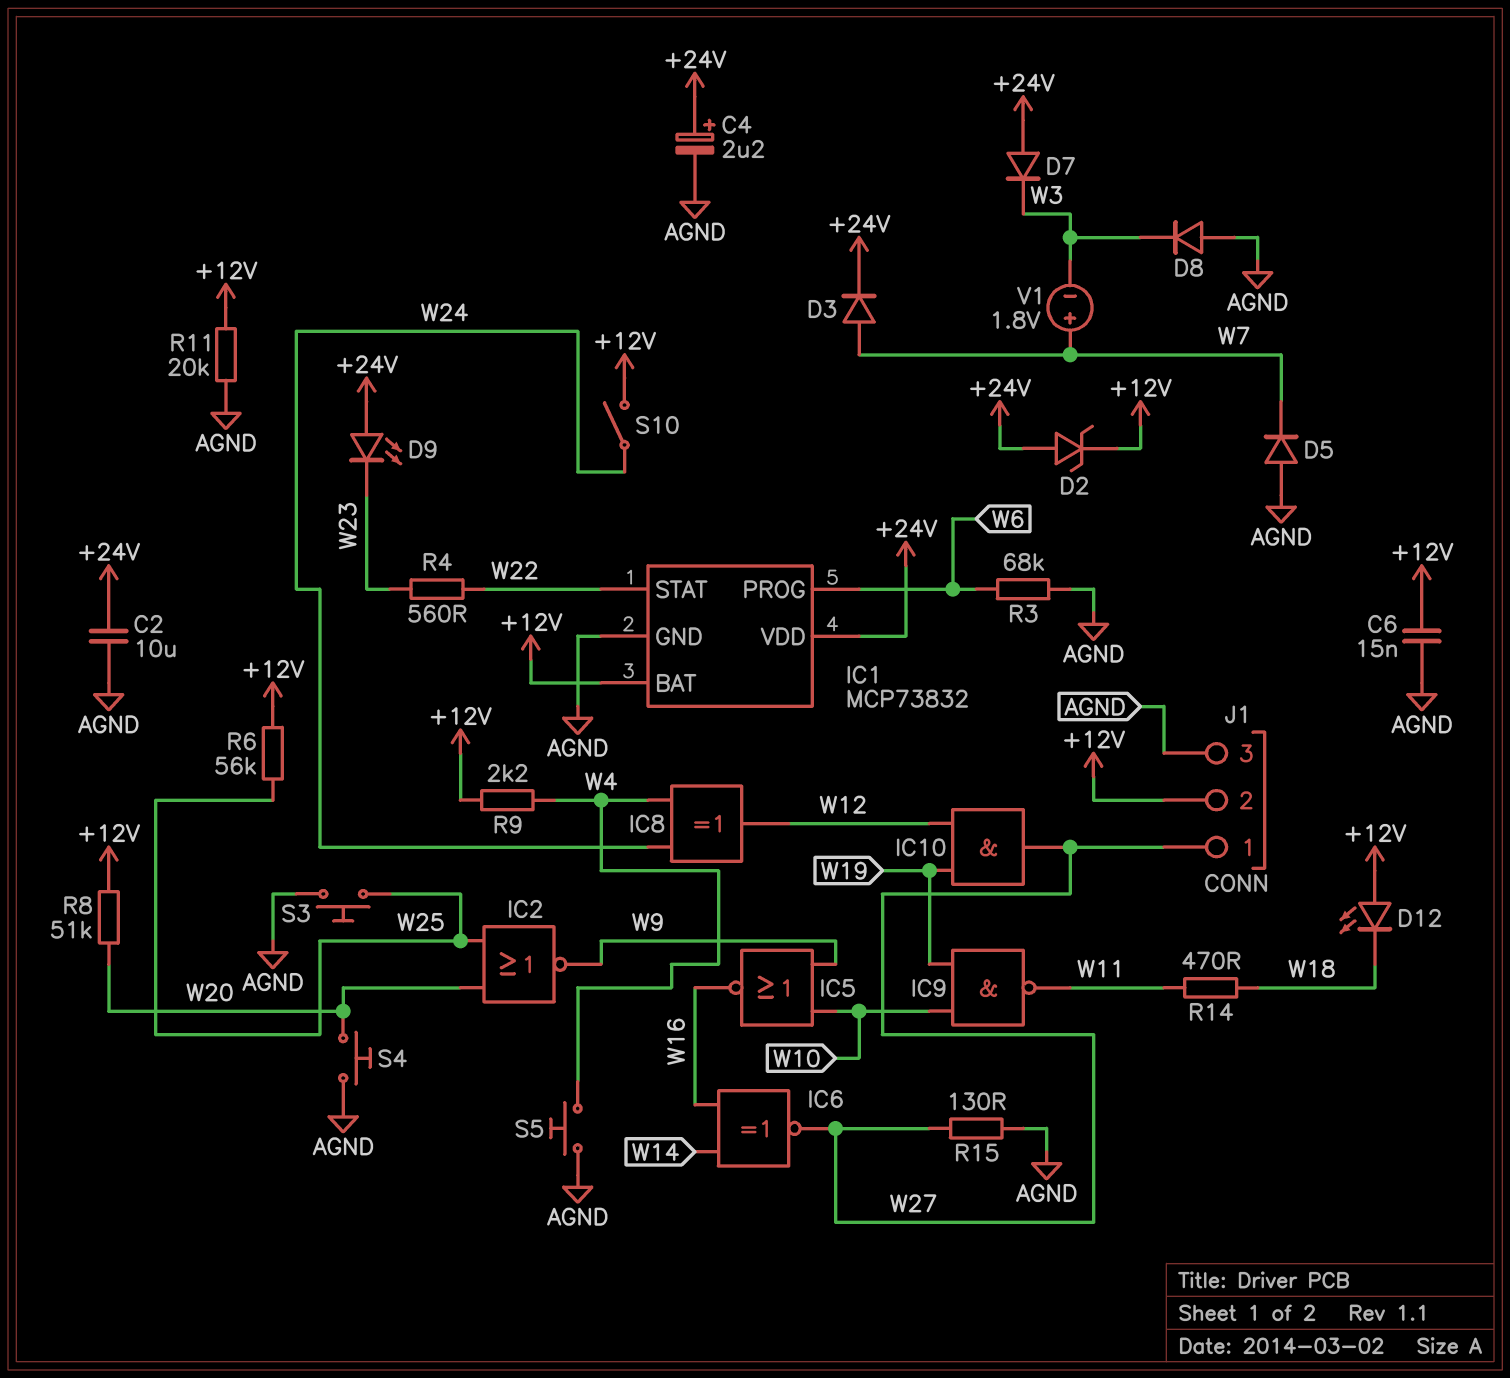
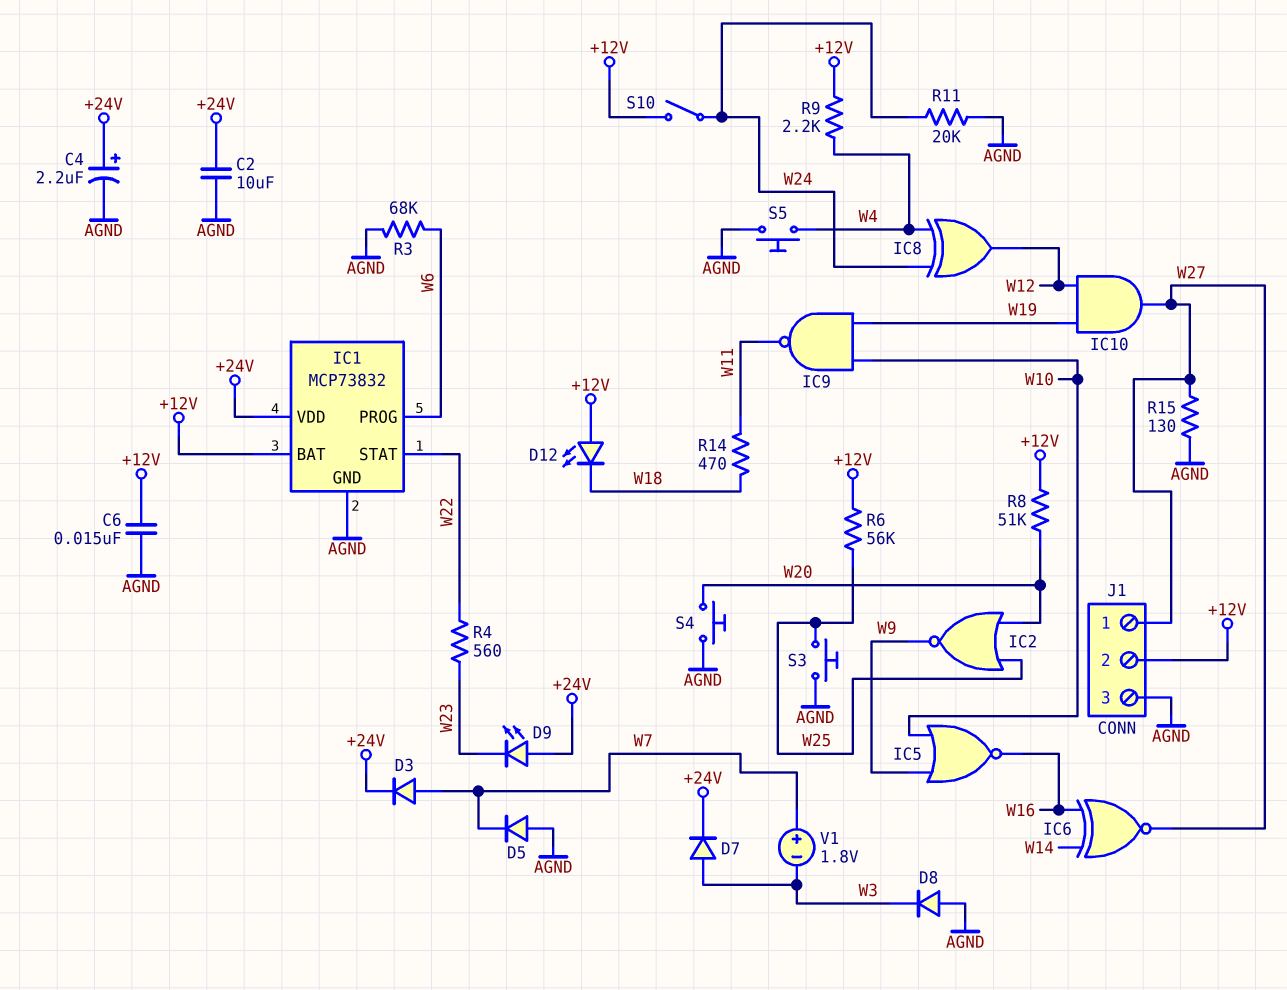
D2: zener (A +24V, K +12V) -> none
D7: diode (A +24V, K W3) -> diode (A W3, K +24V)
R11: 20k (+12V, AGND) -> 20k (AGND, W24)

